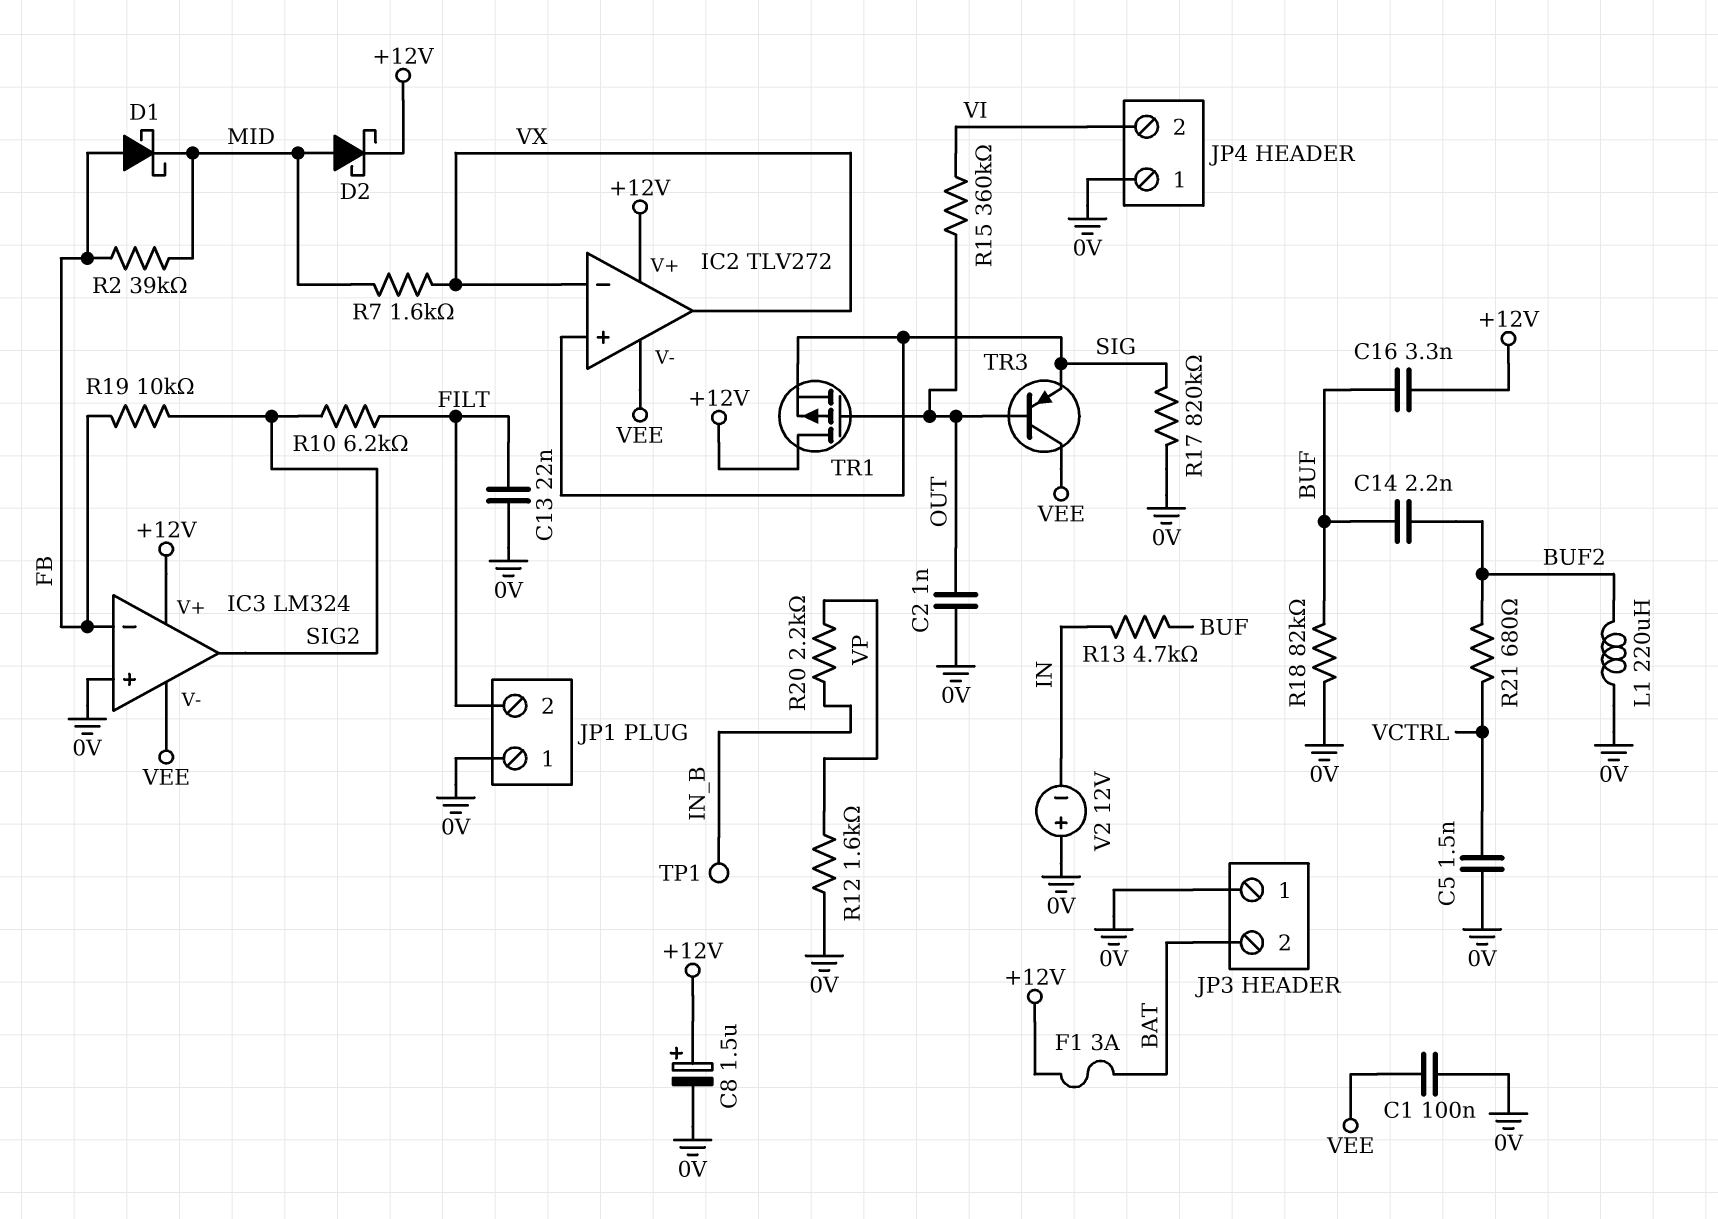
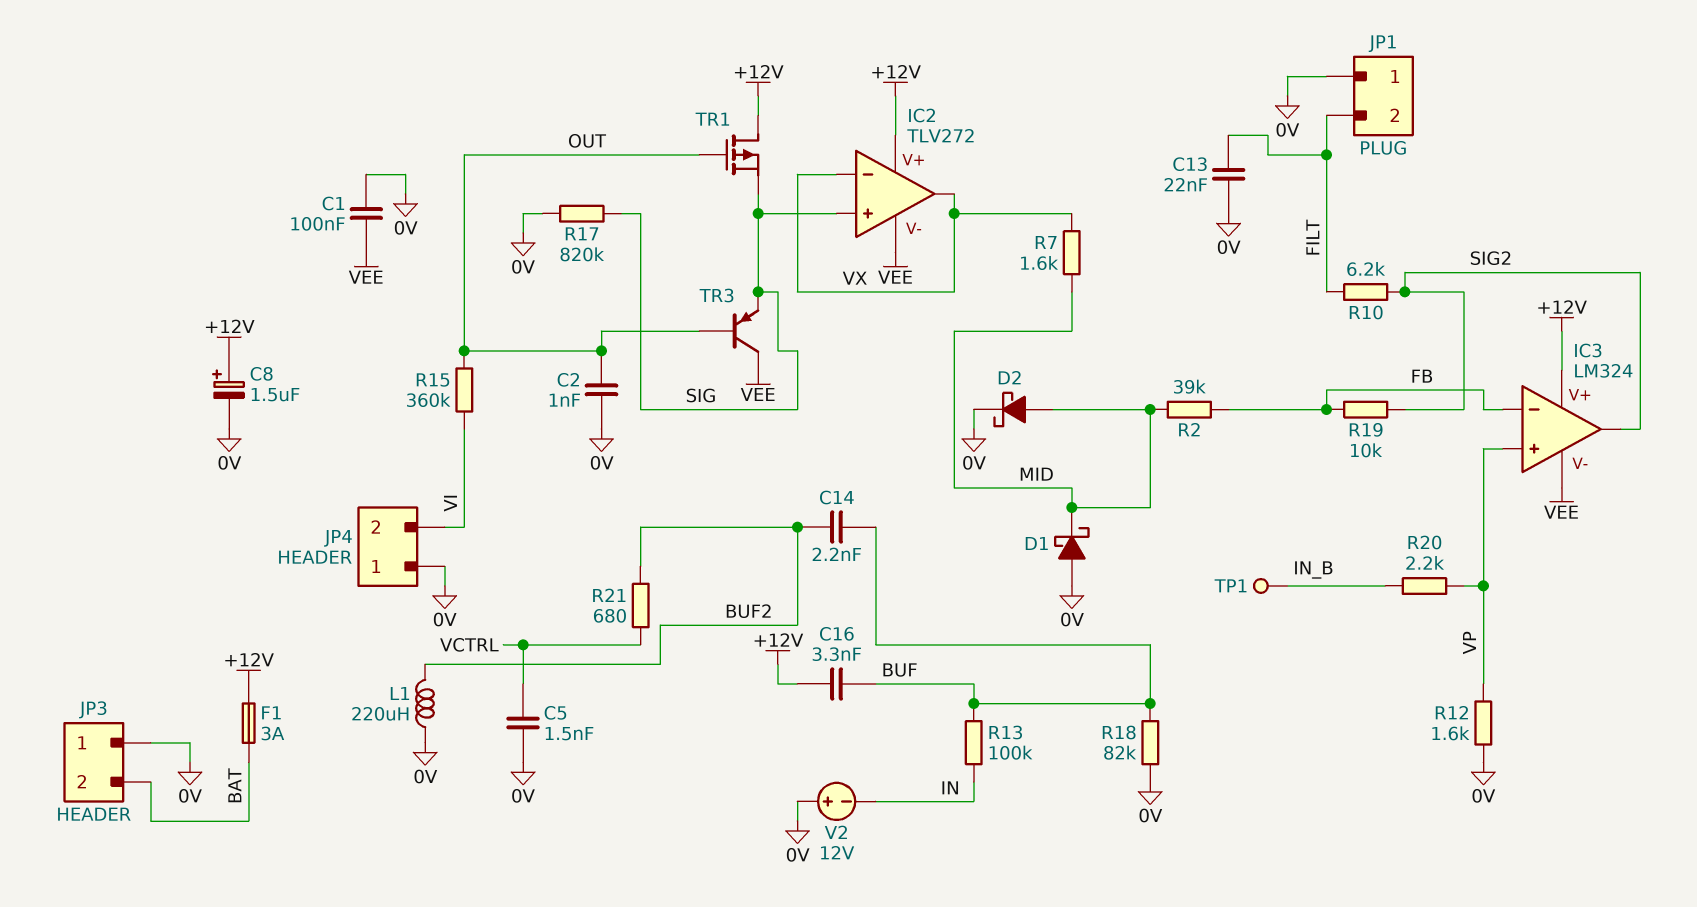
D1: schottky (A FB, K MID) -> schottky (A 0V, K MID)
D2: schottky (A MID, K +12V) -> schottky (A MID, K 0V)
IC3 pin in+: 0V -> VP
R13: 4.7k (BUF, IN) -> 100k (BUF, IN)

